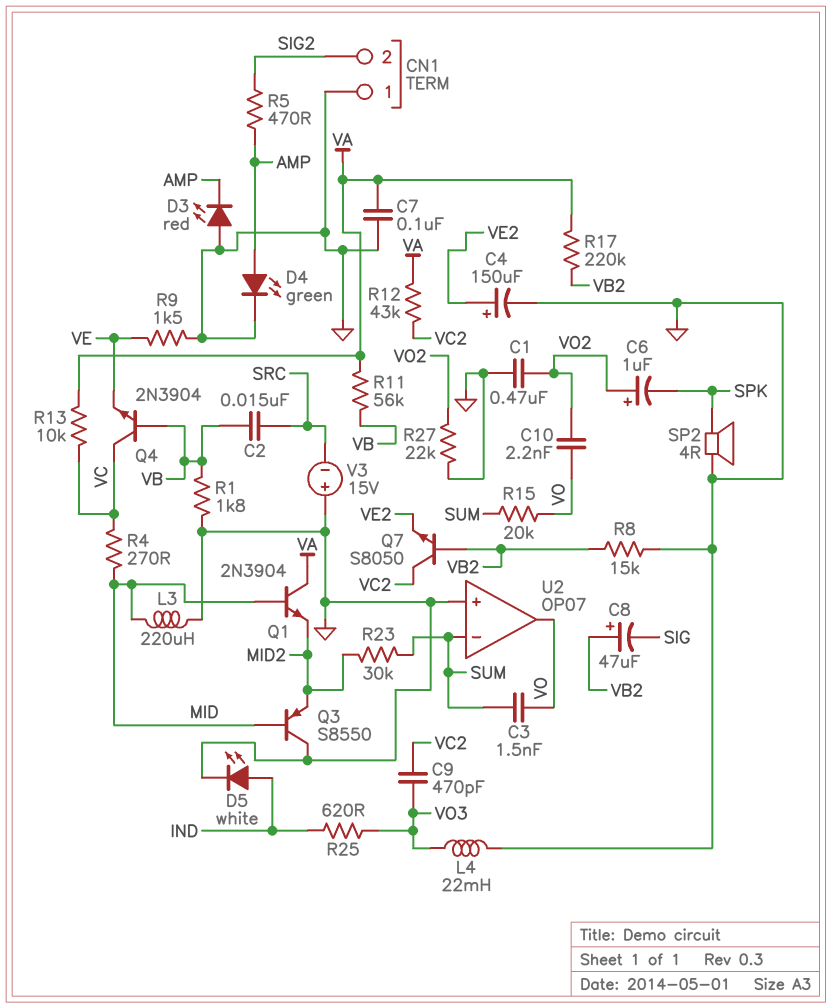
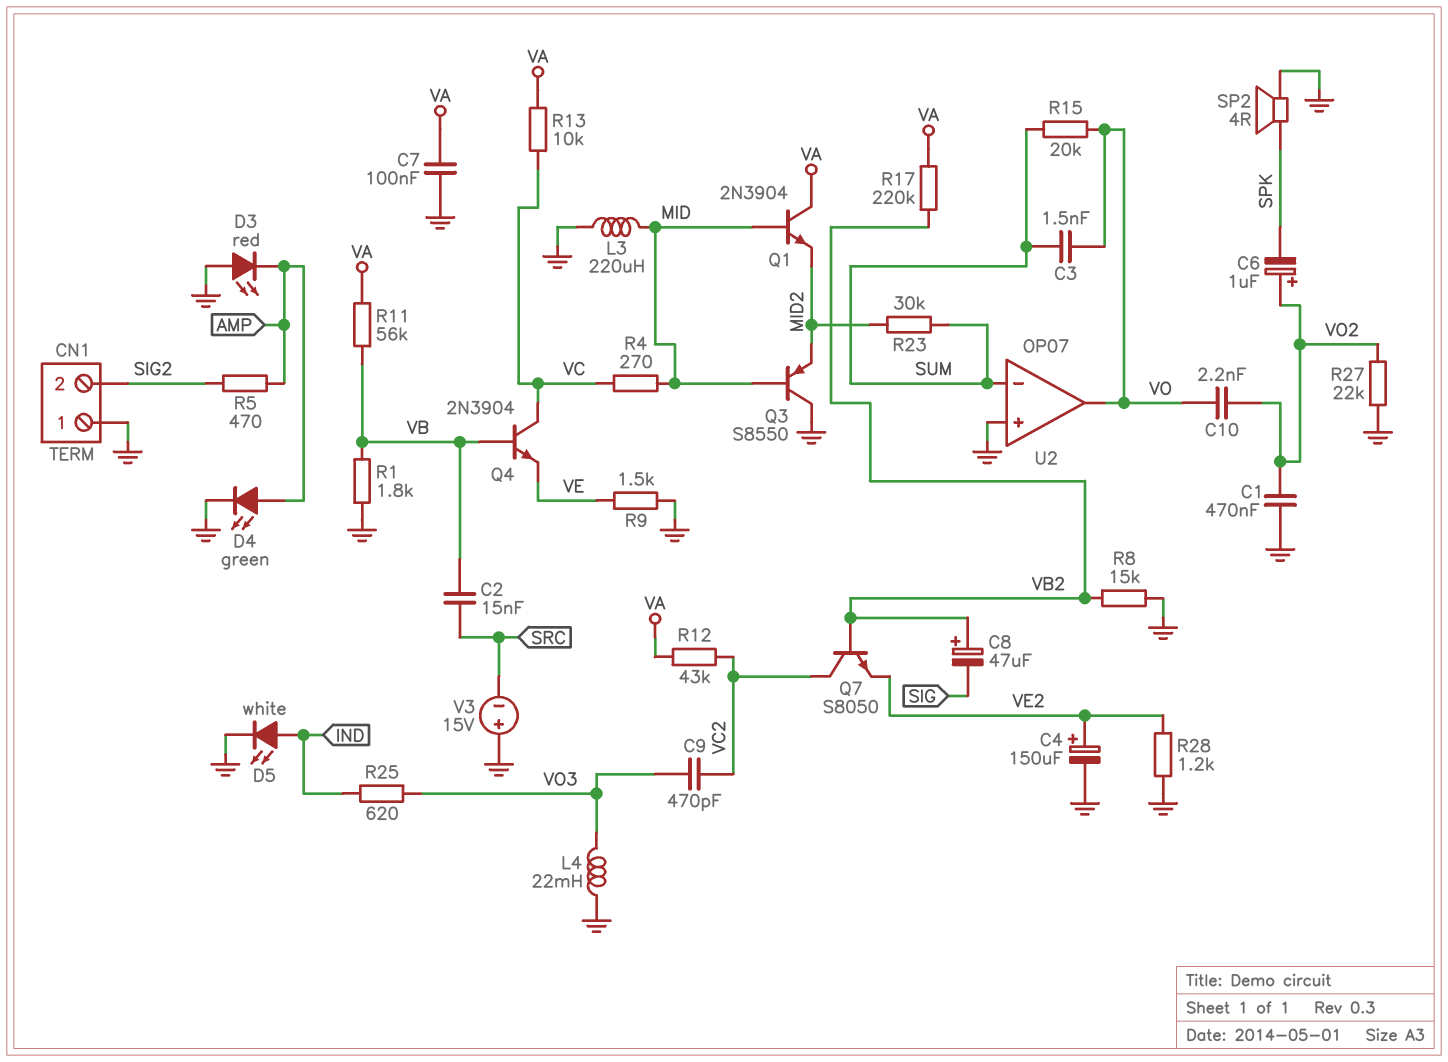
R28: none -> 1.2k (GND, VE2)

